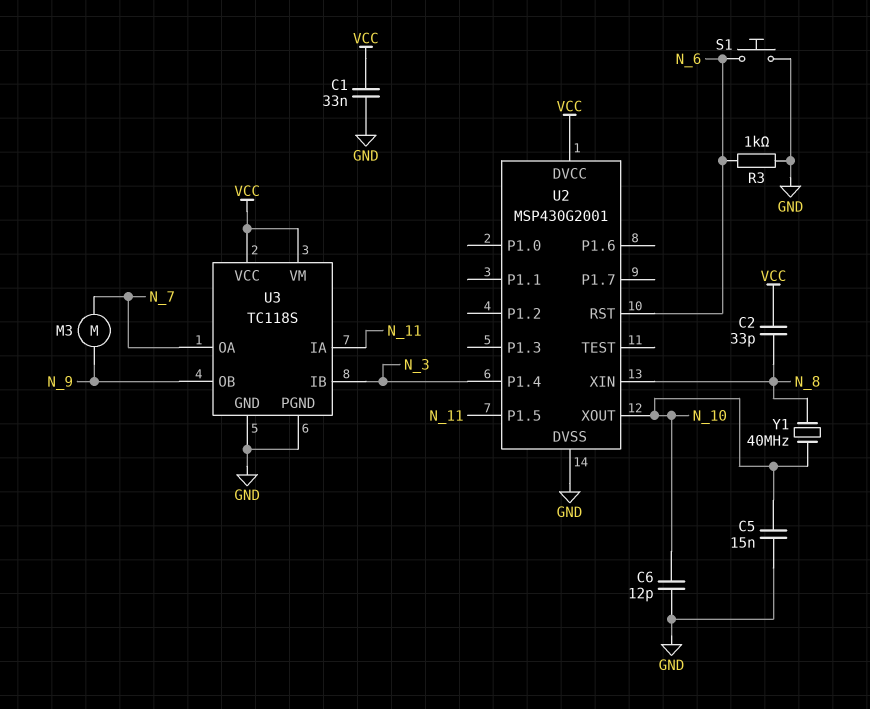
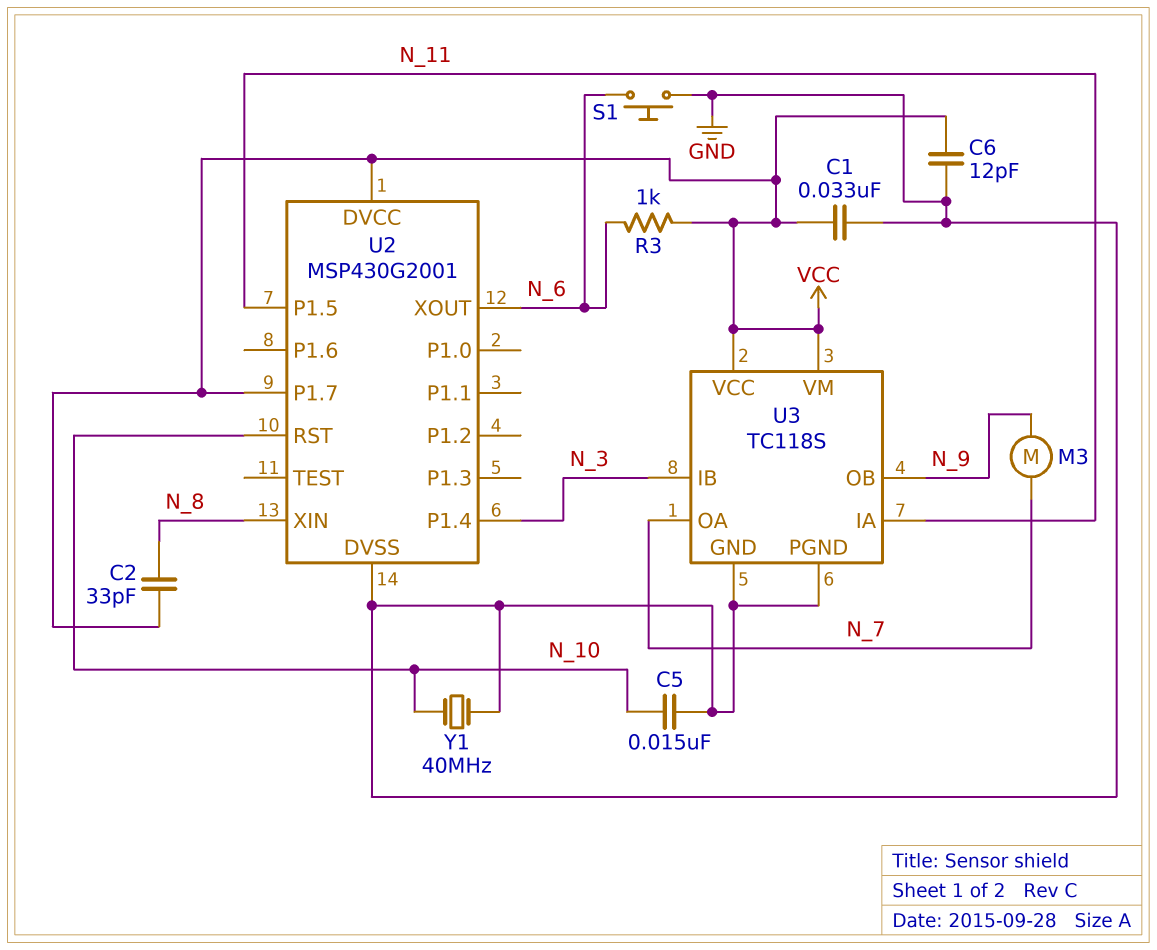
C6: 12pF (GND, N_10) -> 12pF (GND, VCC)
R3: 1k (GND, N_6) -> 1k (N_6, VCC)
U2 pin P1.7: none -> VCC
U2 pin RST: N_6 -> N_10
U2 pin XOUT: N_10 -> N_6
Y1: 40MHz (N_8, N_10) -> 40MHz (GND, N_10)

